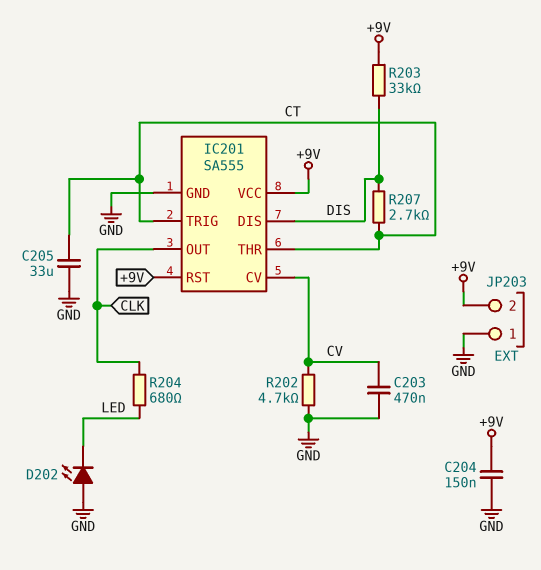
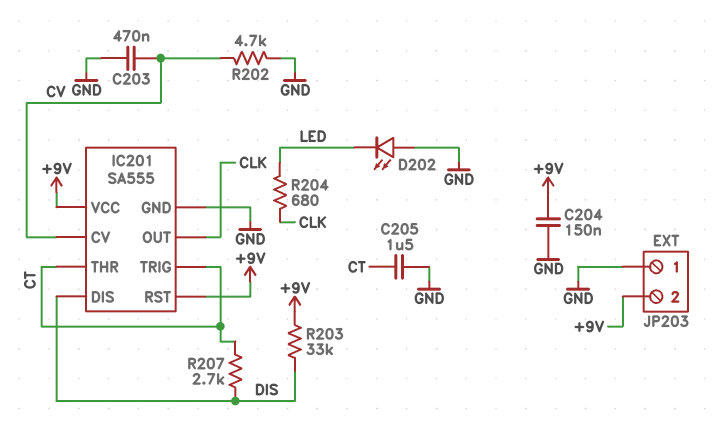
C205: 33uF (CT, GND) -> 1.5uF (CT, GND)

